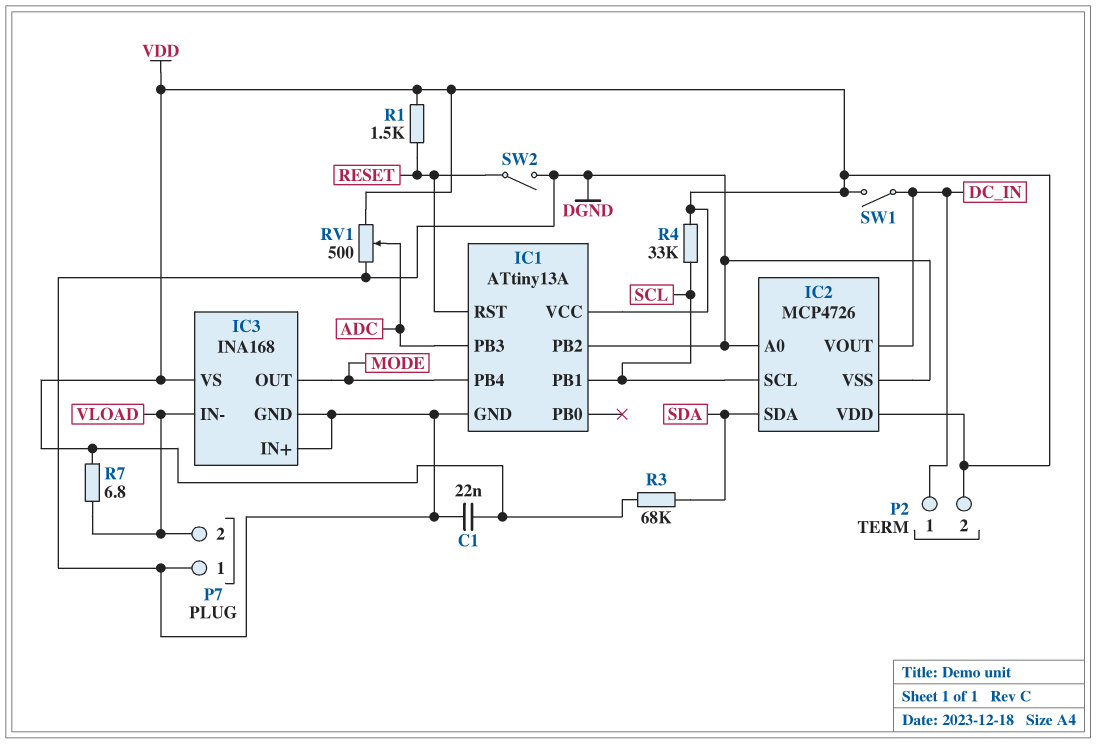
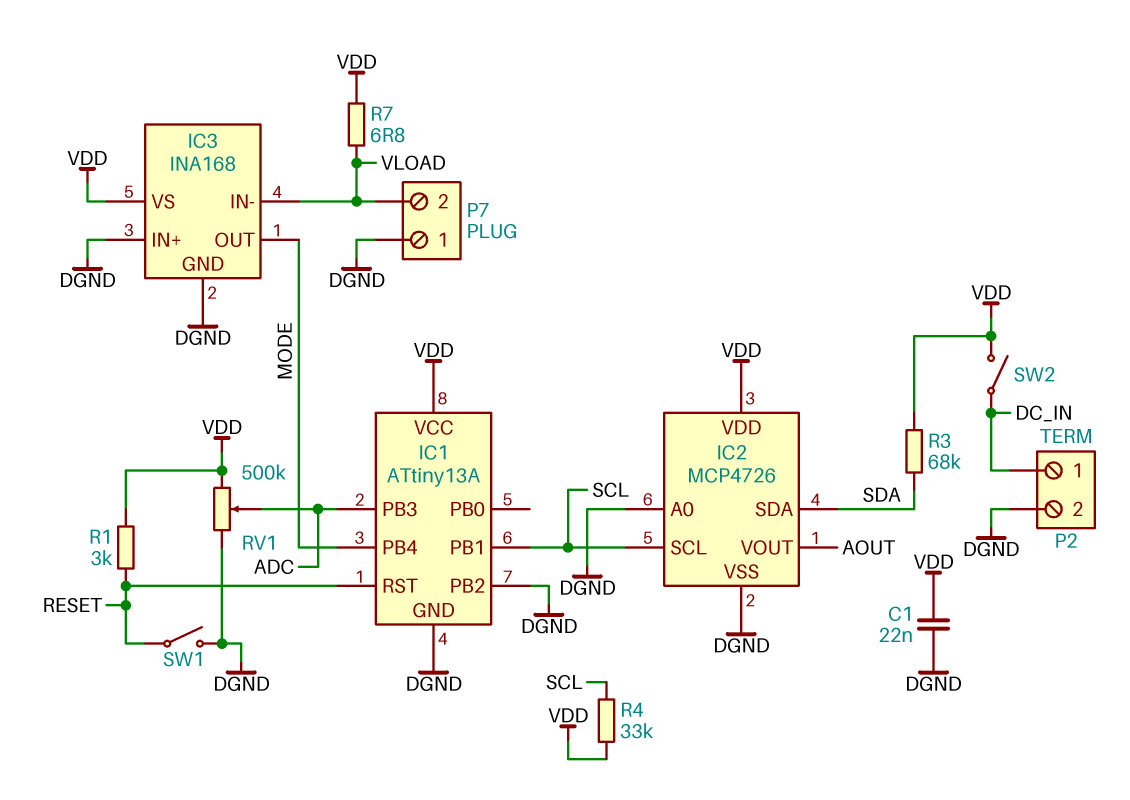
IC2 pin VOUT: DC_IN -> AOUT
P2 pin 2: VDD -> DGND
R1: 1.5k (RESET, VDD) -> 3k (RESET, VDD)
RV1: 500 (DGND, VDD, wiper ADC) -> 500k (DGND, VDD, wiper ADC)
SW1: switch (DC_IN, VDD) -> switch (DGND, RESET)
SW2: switch (DGND, RESET) -> switch (DC_IN, VDD)

